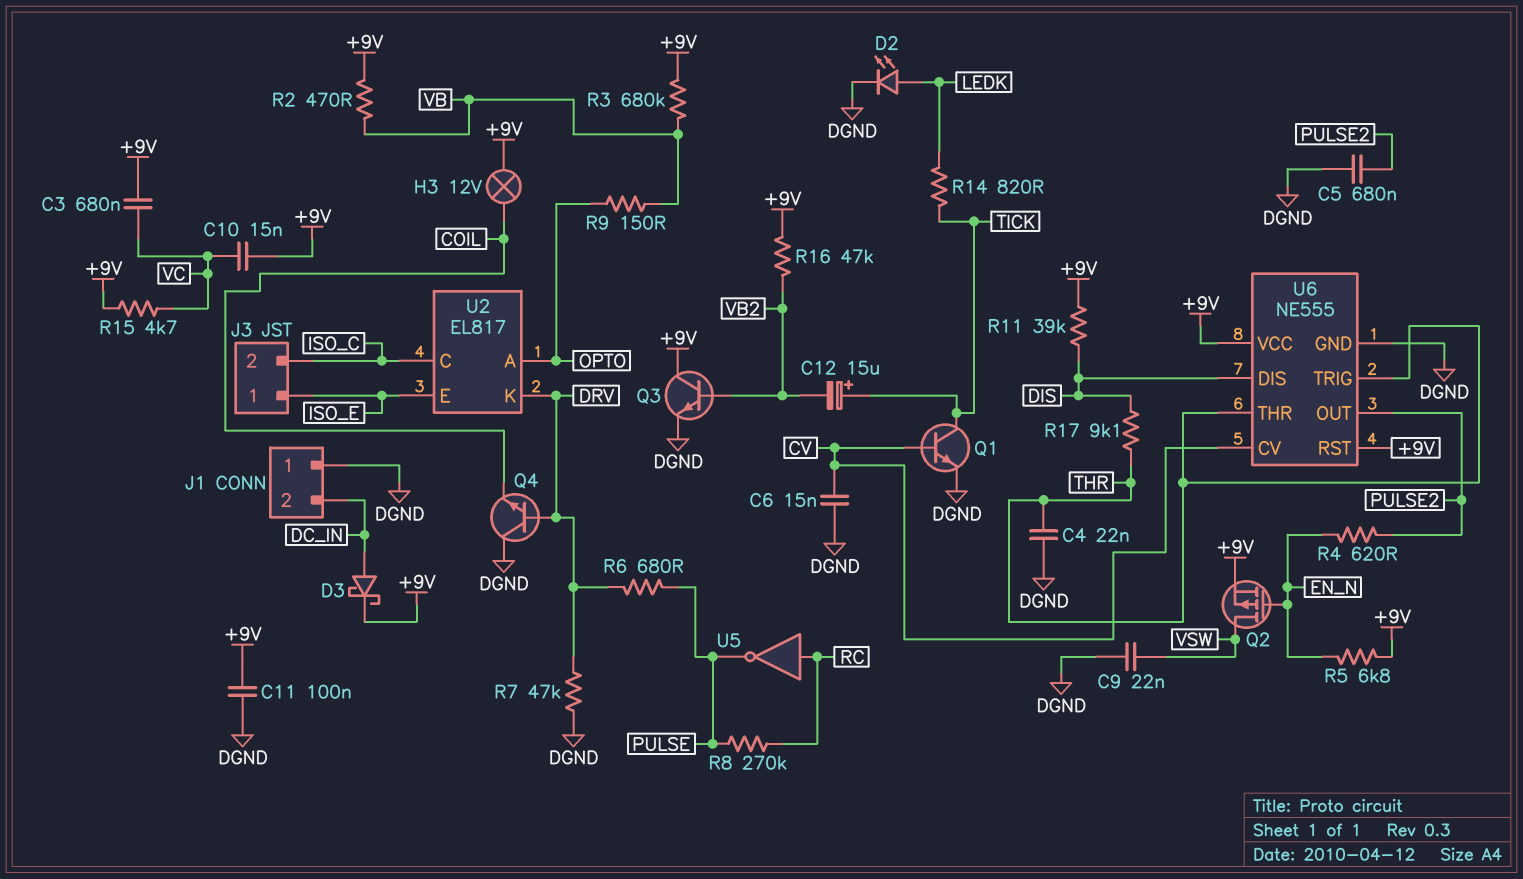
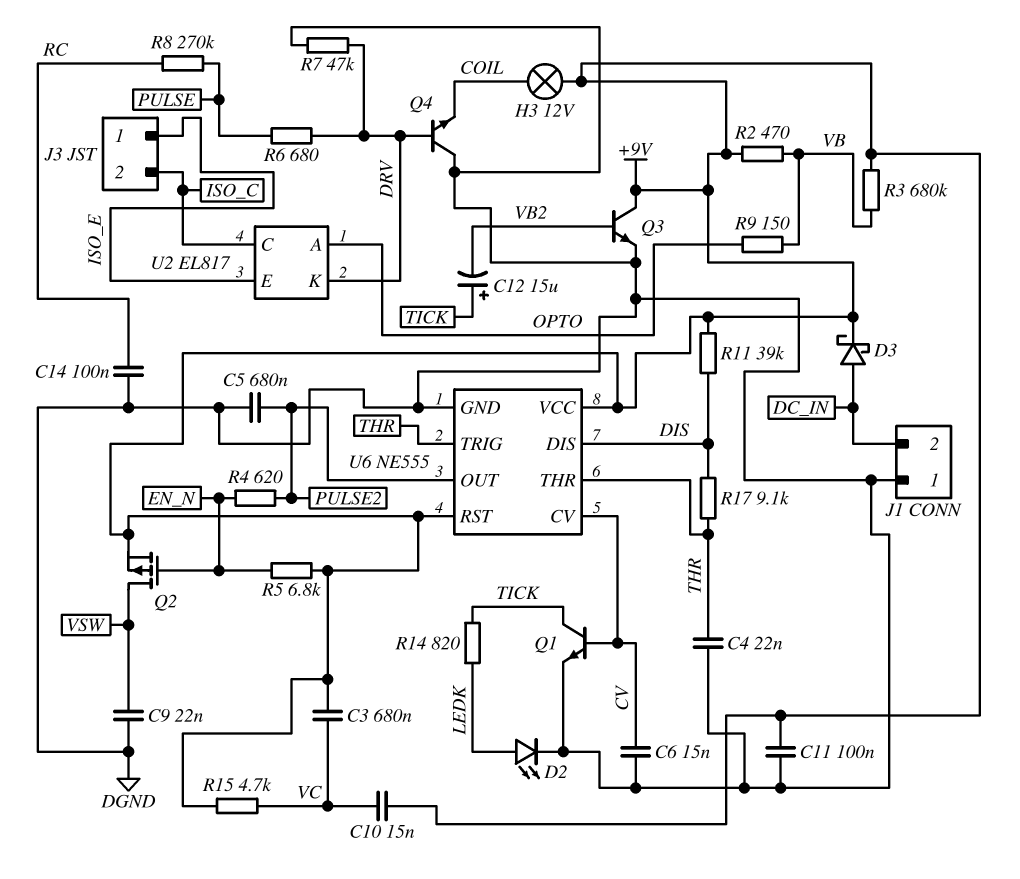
C14: none -> 100nF (DGND, RC)
R16: 47k (+9V, VB2) -> none
U5: NOT (in RC, out PULSE) -> none

